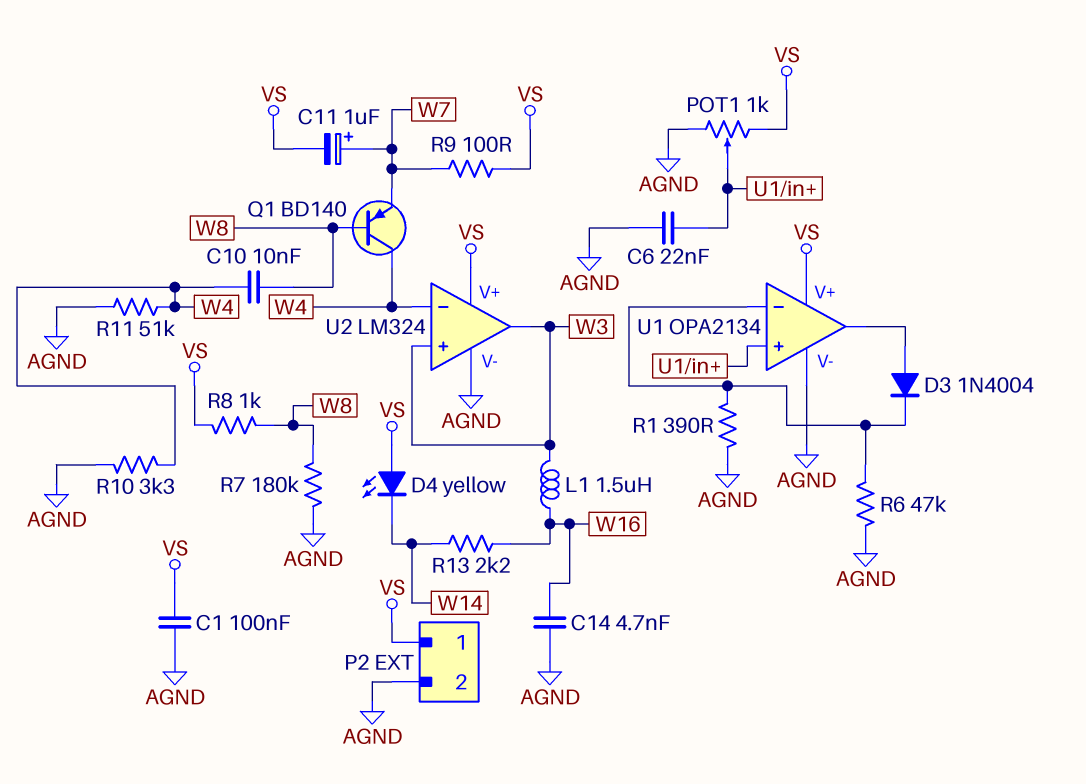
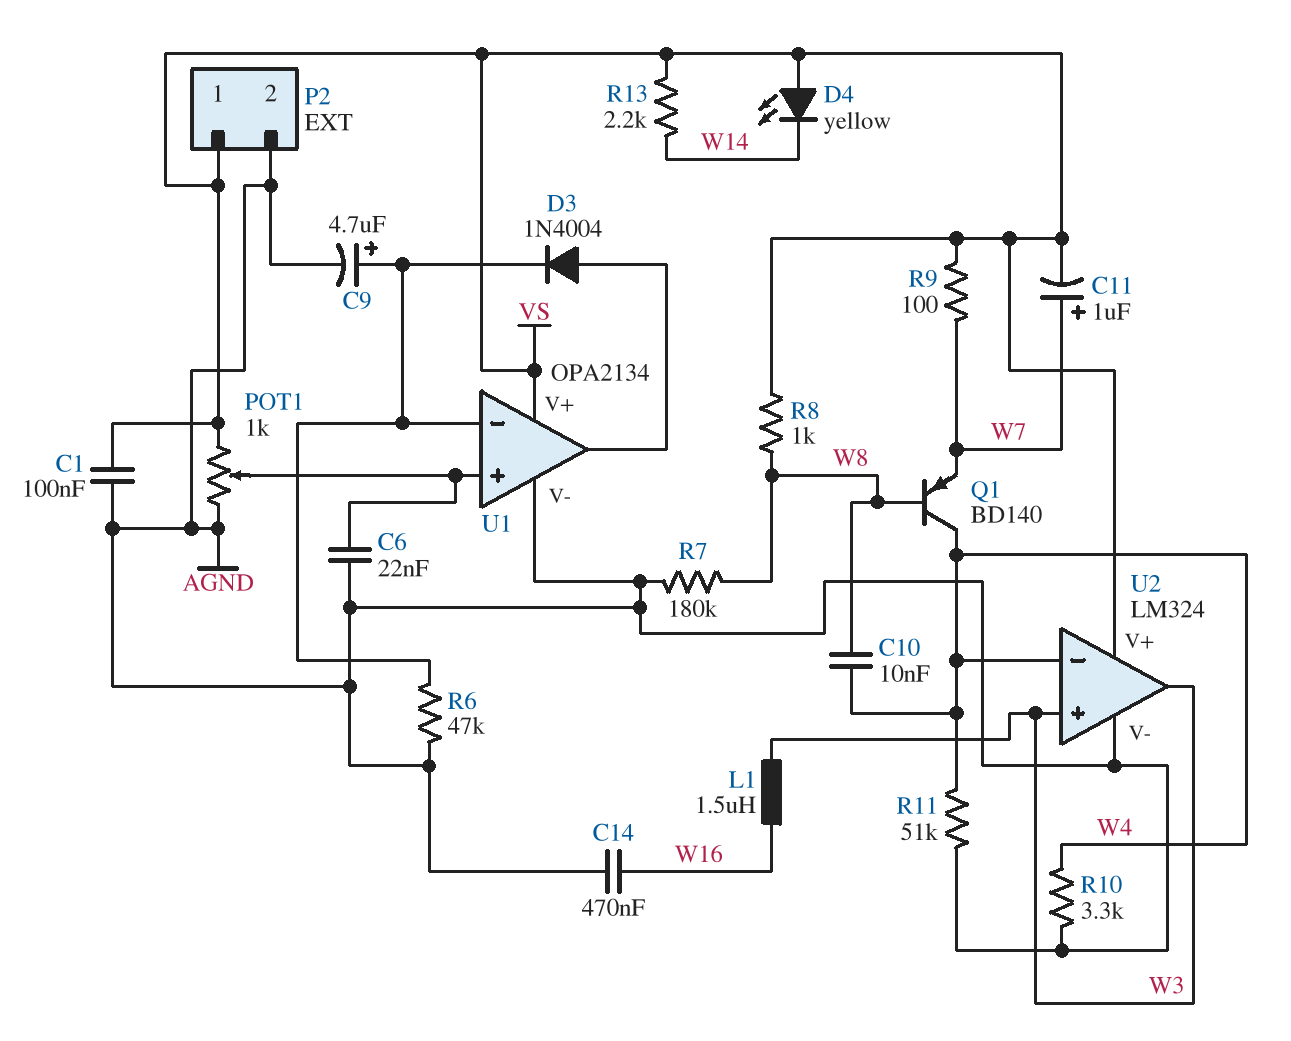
C9: none -> 4.7uF (plus U1/in-, minus AGND)
C14: 4.7nF (AGND, W16) -> 470nF (AGND, W16)
R1: 390 (AGND, U1/in-) -> none
R13: 2.2k (W14, W16) -> 2.2k (VS, W14)

